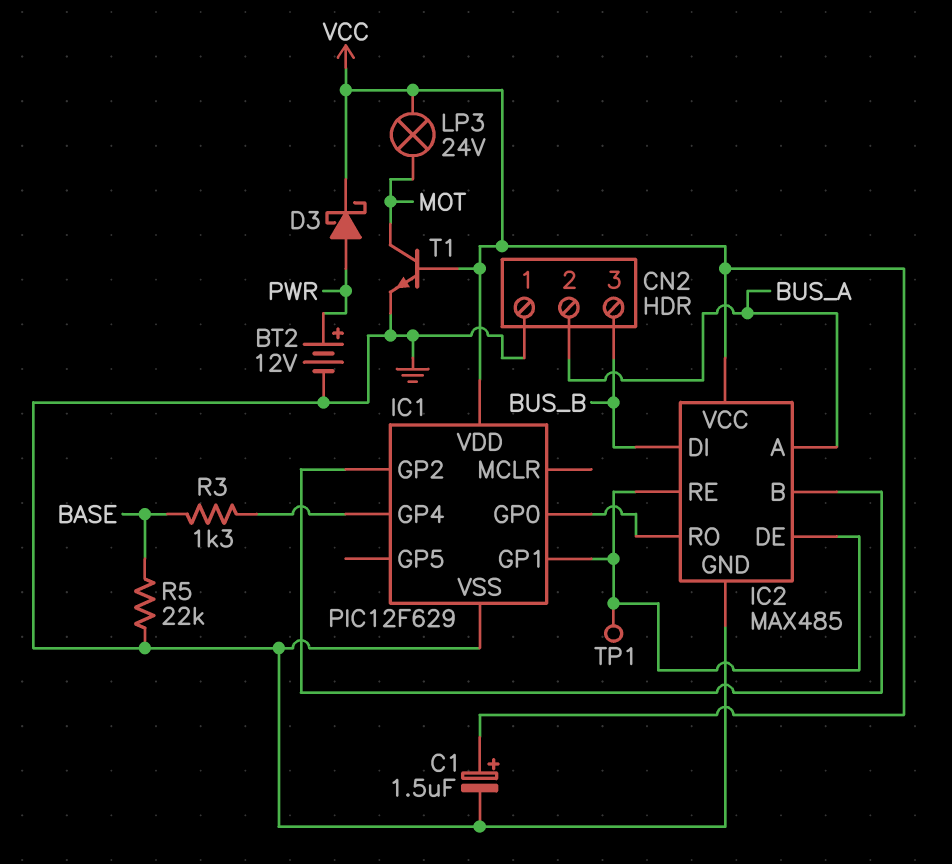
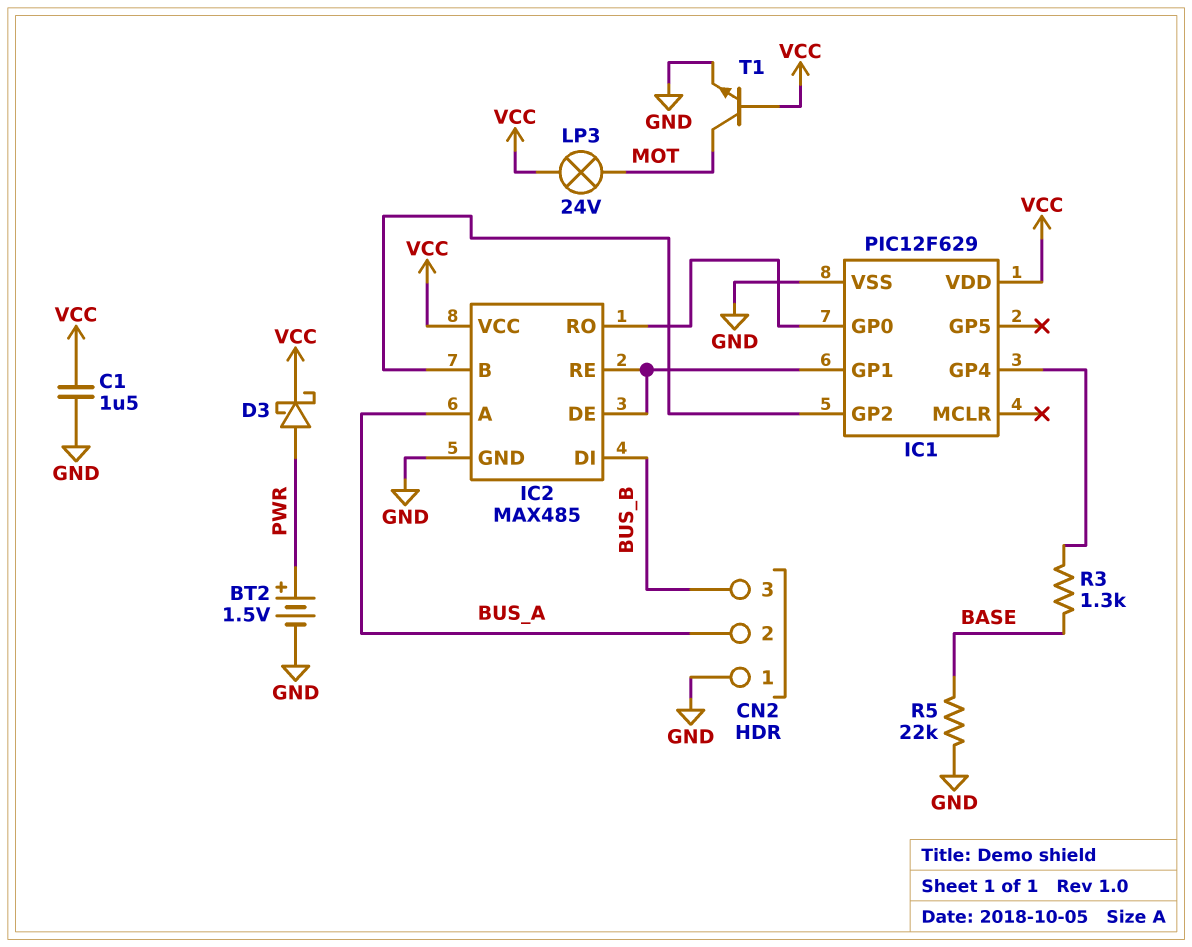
BT2: 12V (plus PWR, minus GND) -> 1.5V (plus PWR, minus GND)
C1: 1.5uF (plus VCC, minus GND) -> 1.5uF (GND, VCC)
TP1: test point (IC1/GP1) -> none

